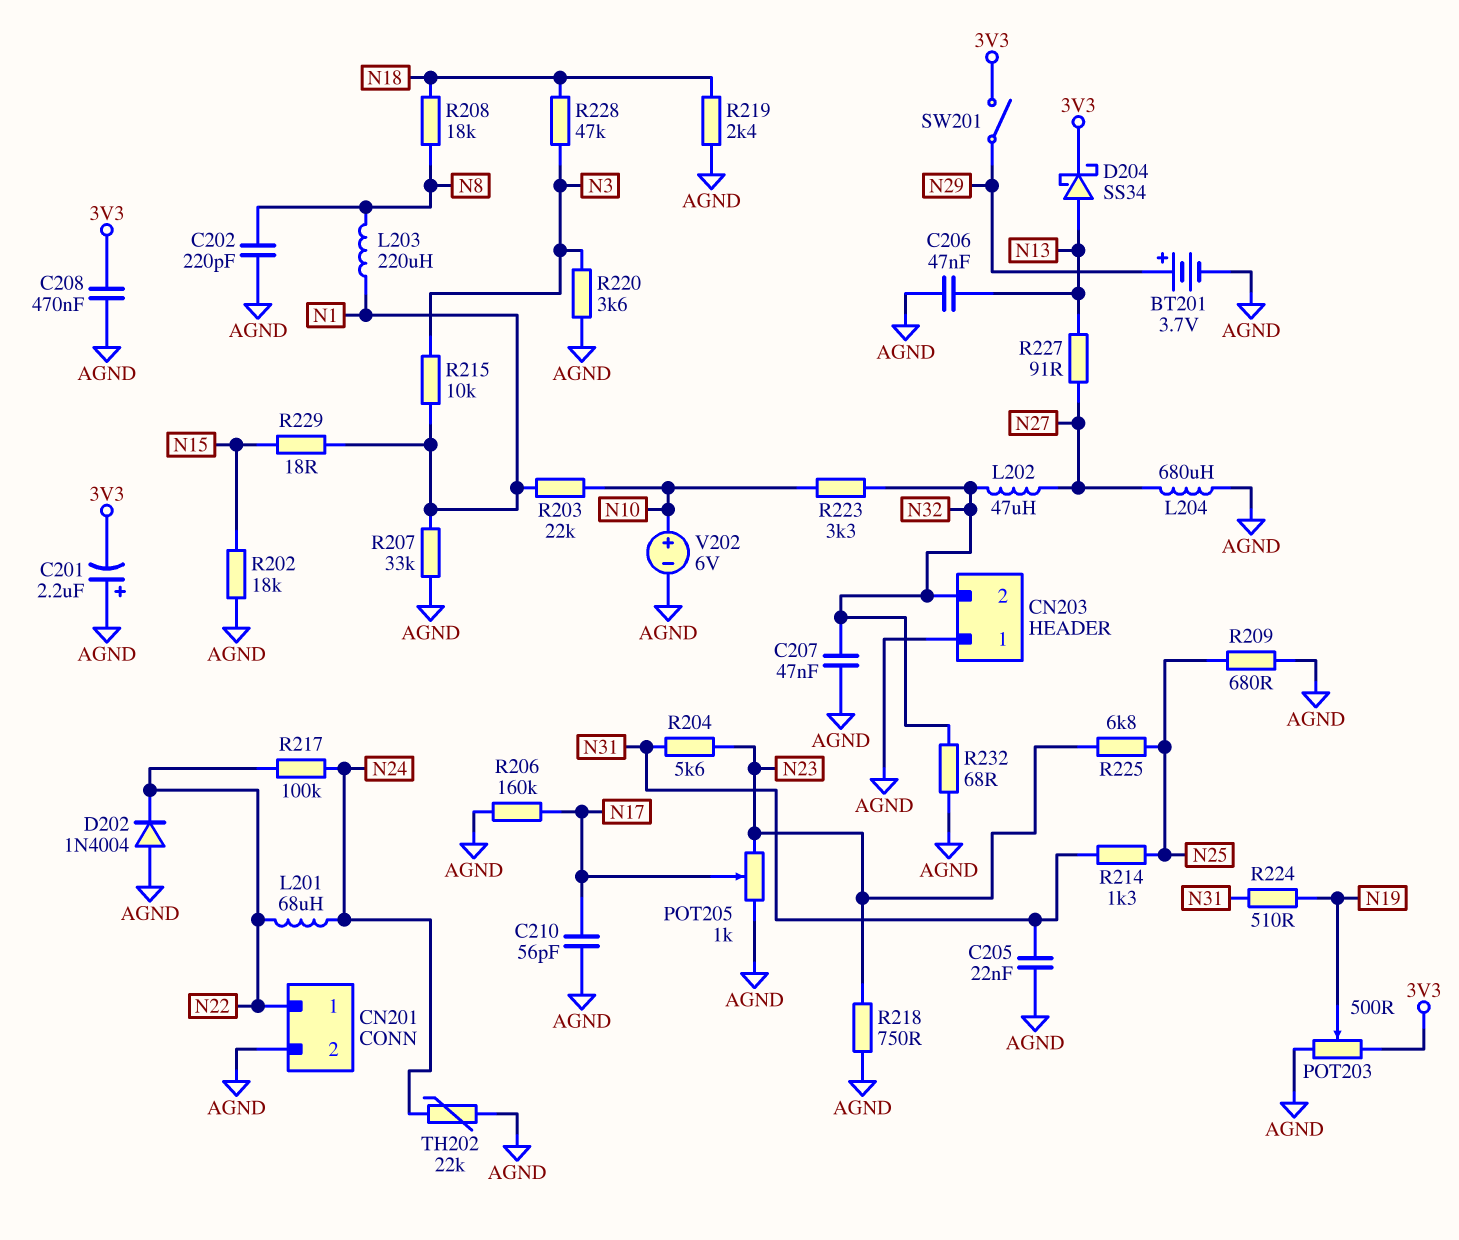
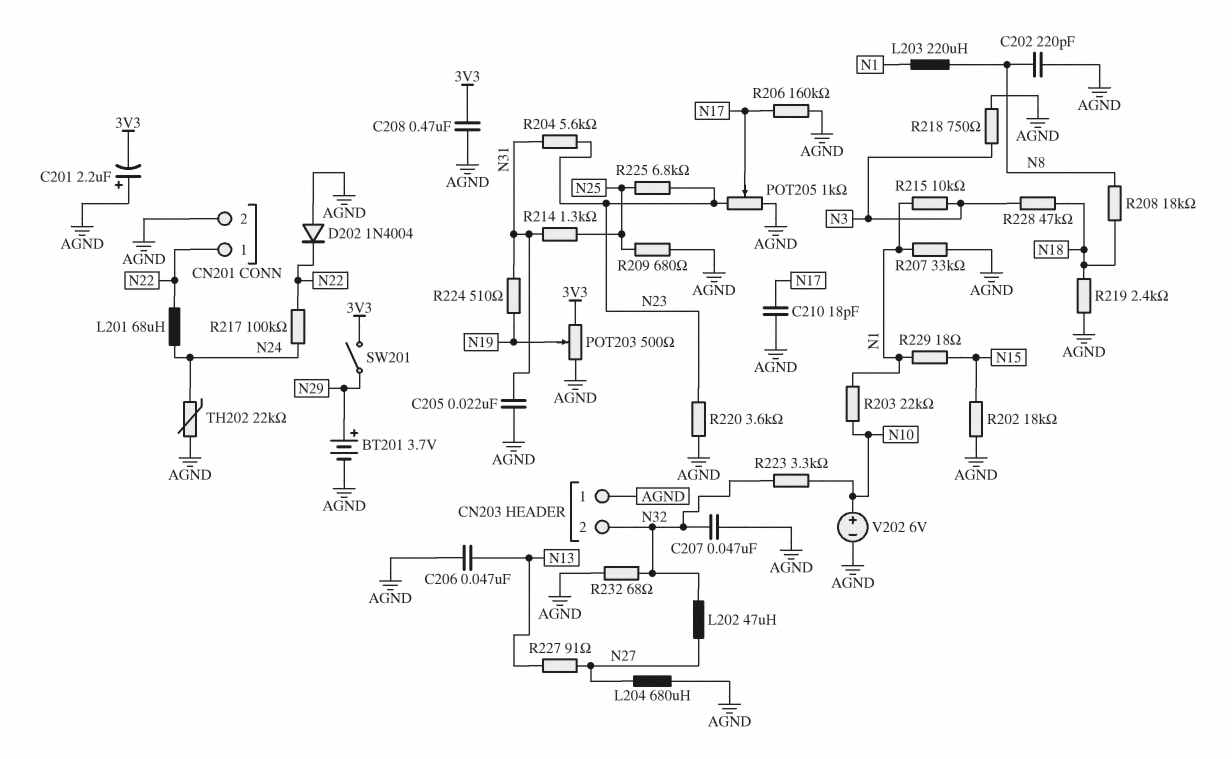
C210: 56pF (AGND, N17) -> 18pF (AGND, N17)
D204: schottky SS34 (A N13, K 3V3) -> none
R218: 750 (AGND, N23) -> 750 (AGND, N3)
R220: 3.6k (AGND, N3) -> 3.6k (AGND, N23)

